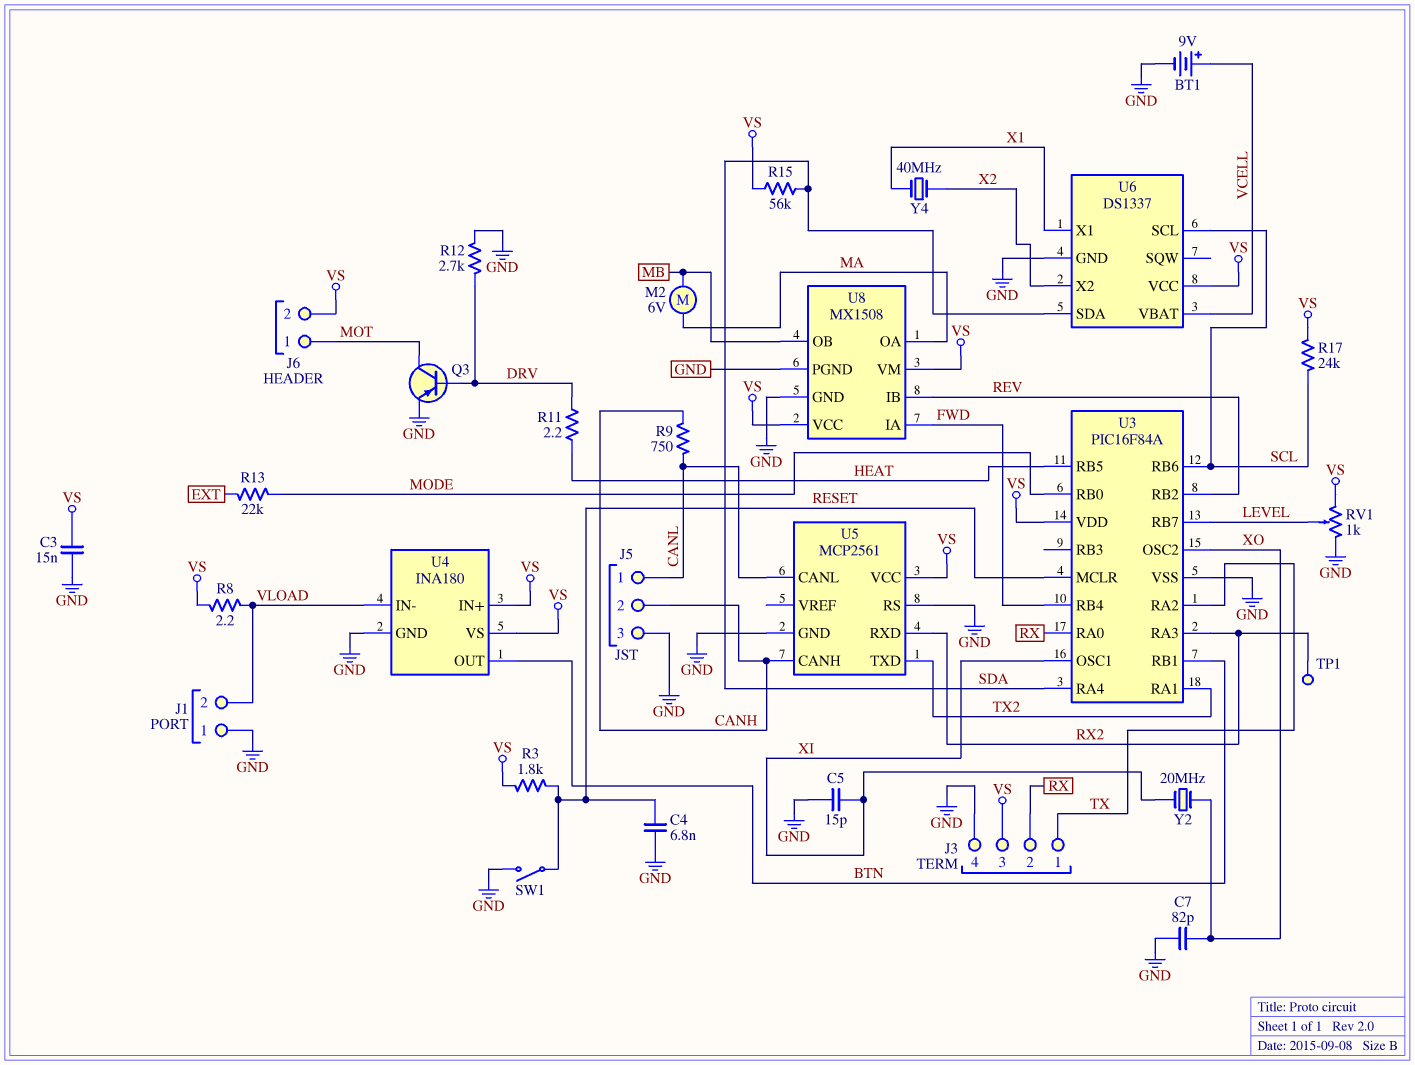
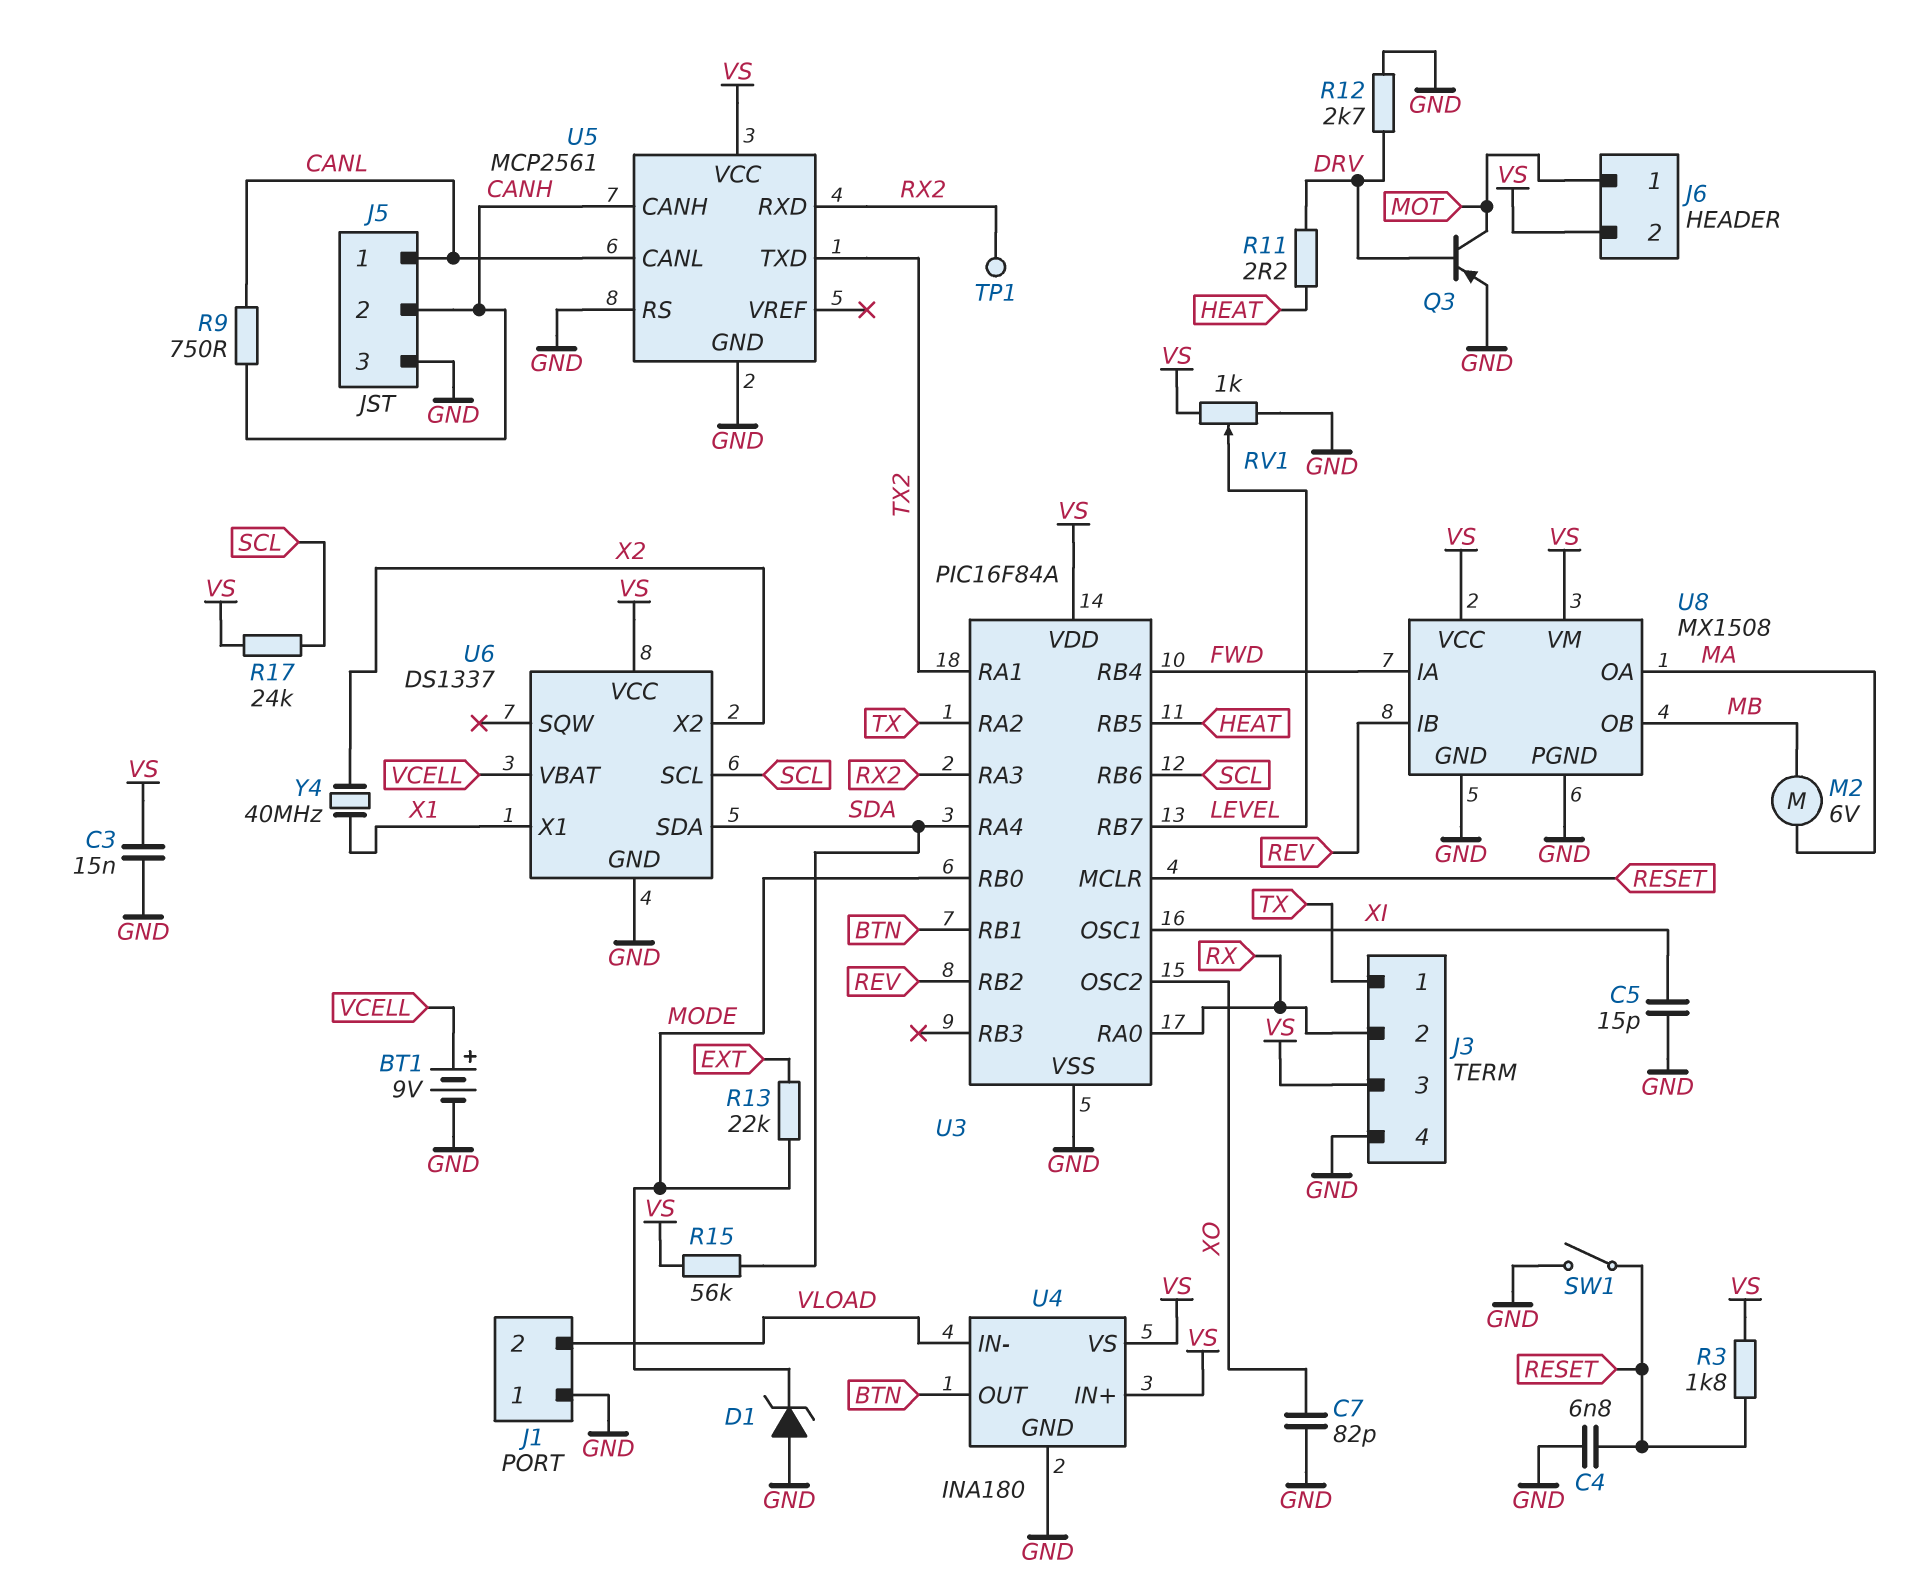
D1: none -> zener (A GND, K MODE)
R8: 2.2 (VLOAD, VS) -> none
Y2: 20MHz (XI, XO) -> none

